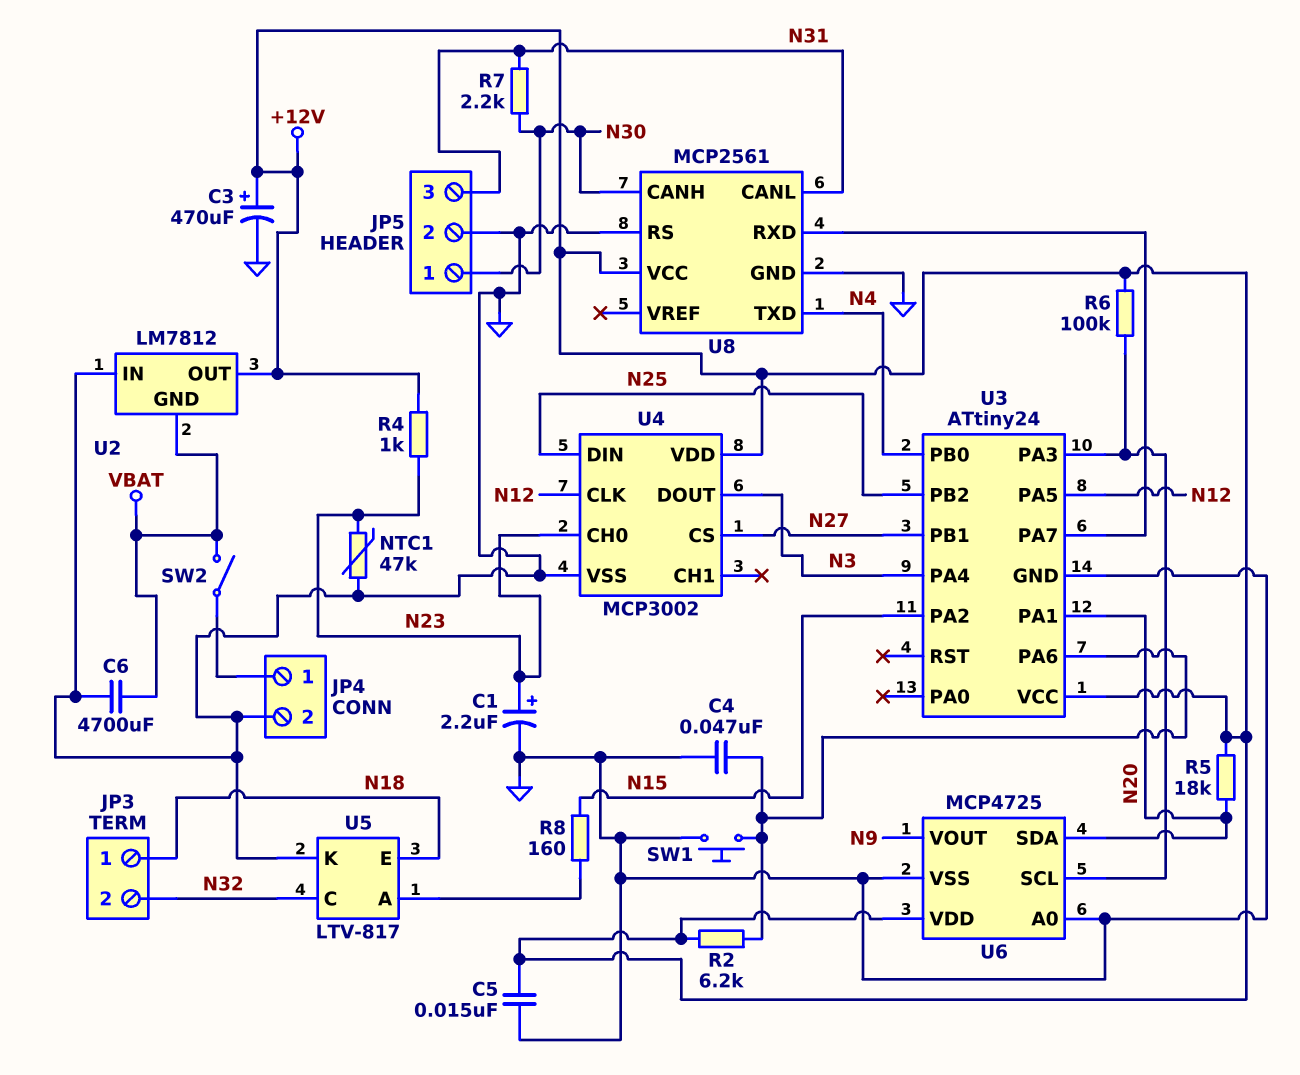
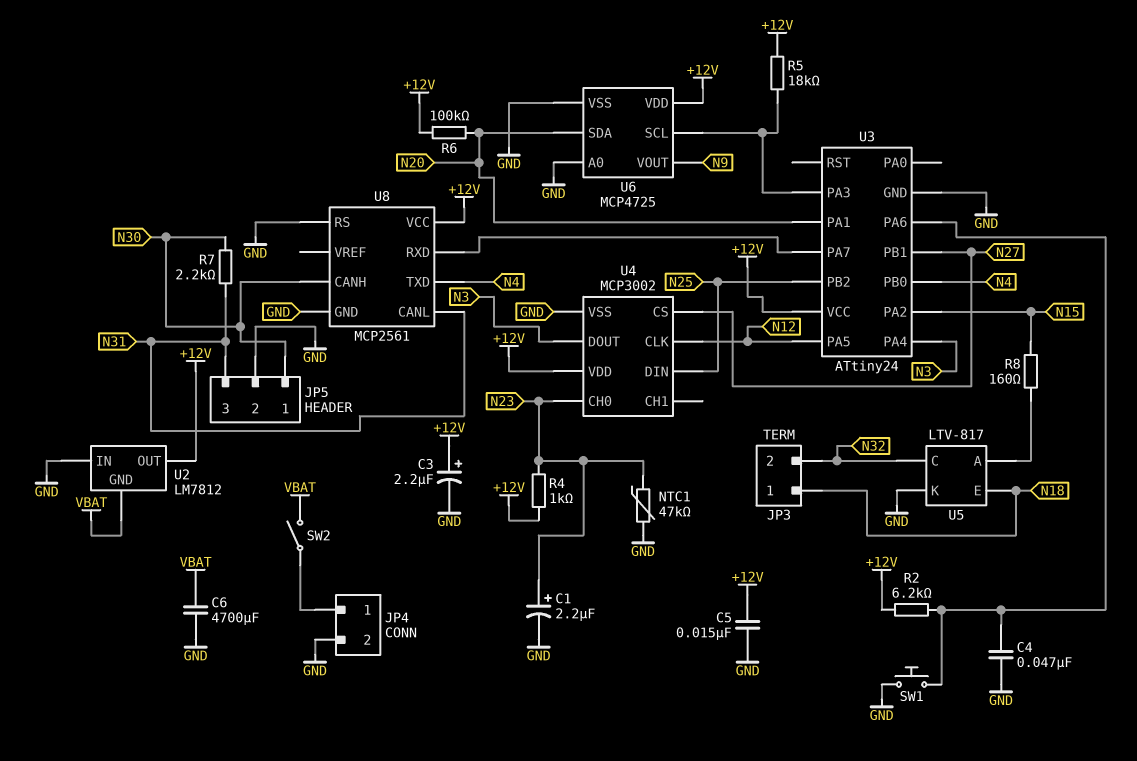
C3: 470uF (plus +12V, minus GND) -> 2.2uF (plus +12V, minus GND)
R5: 18k (+12V, N20) -> 18k (+12V, U3/PA3)
R6: 100k (+12V, U3/PA3) -> 100k (+12V, N20)

